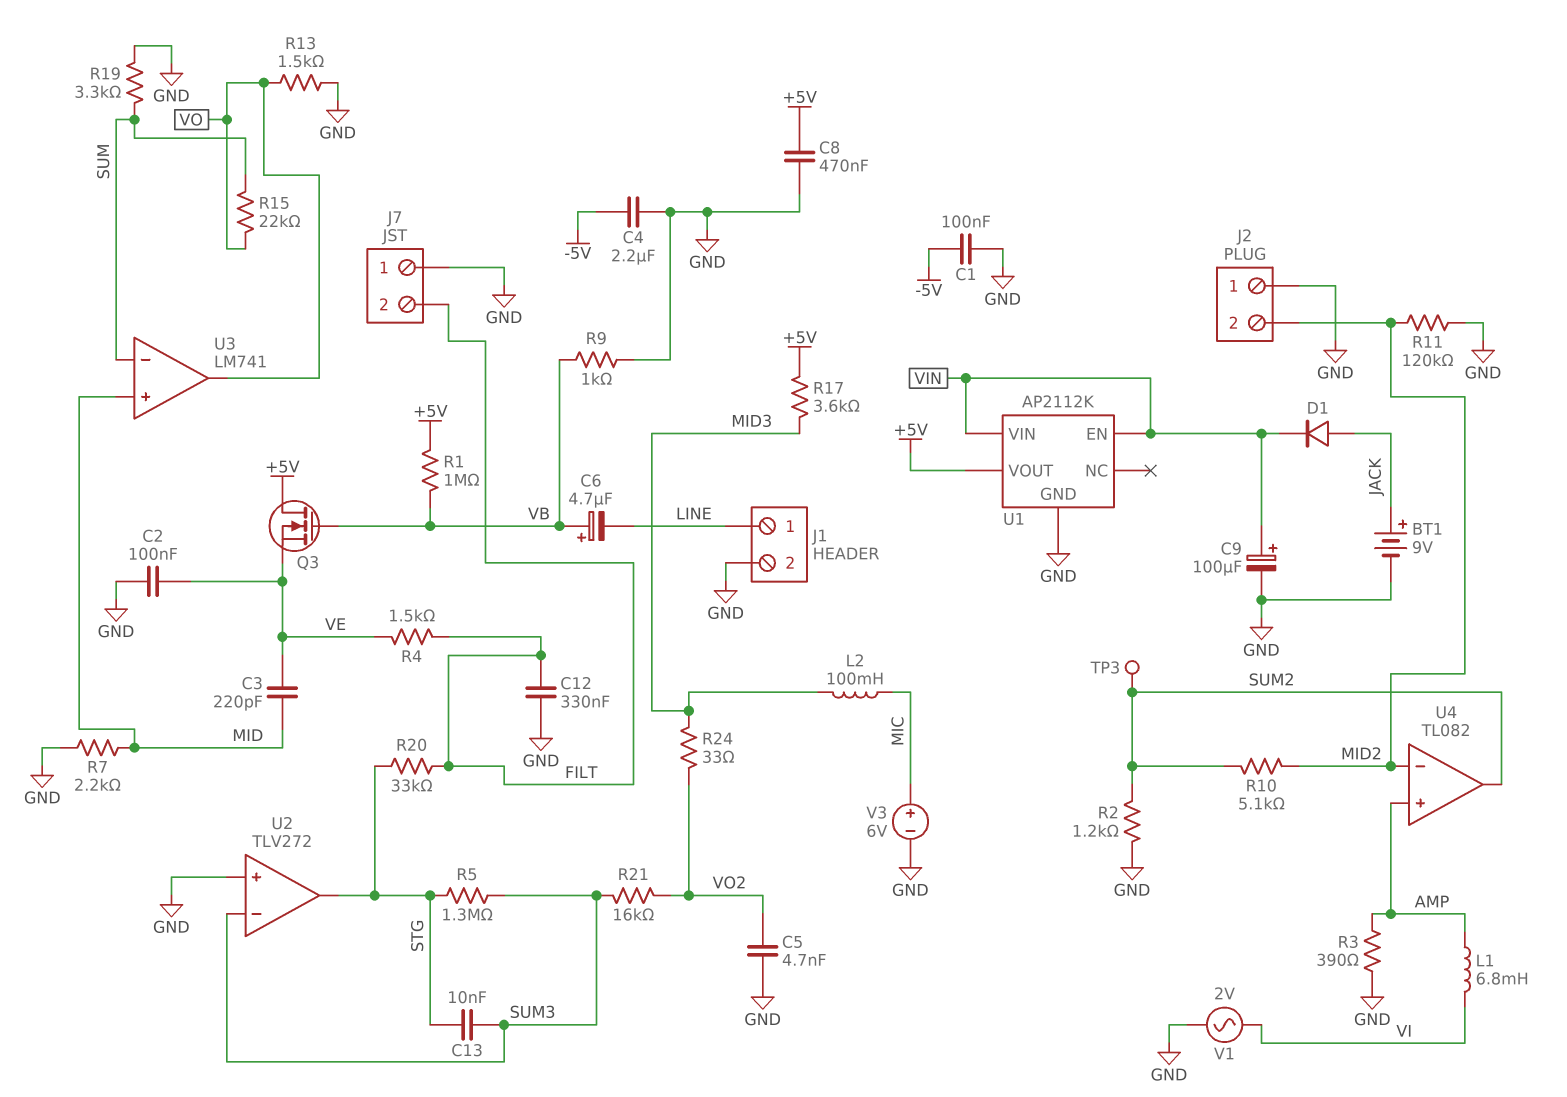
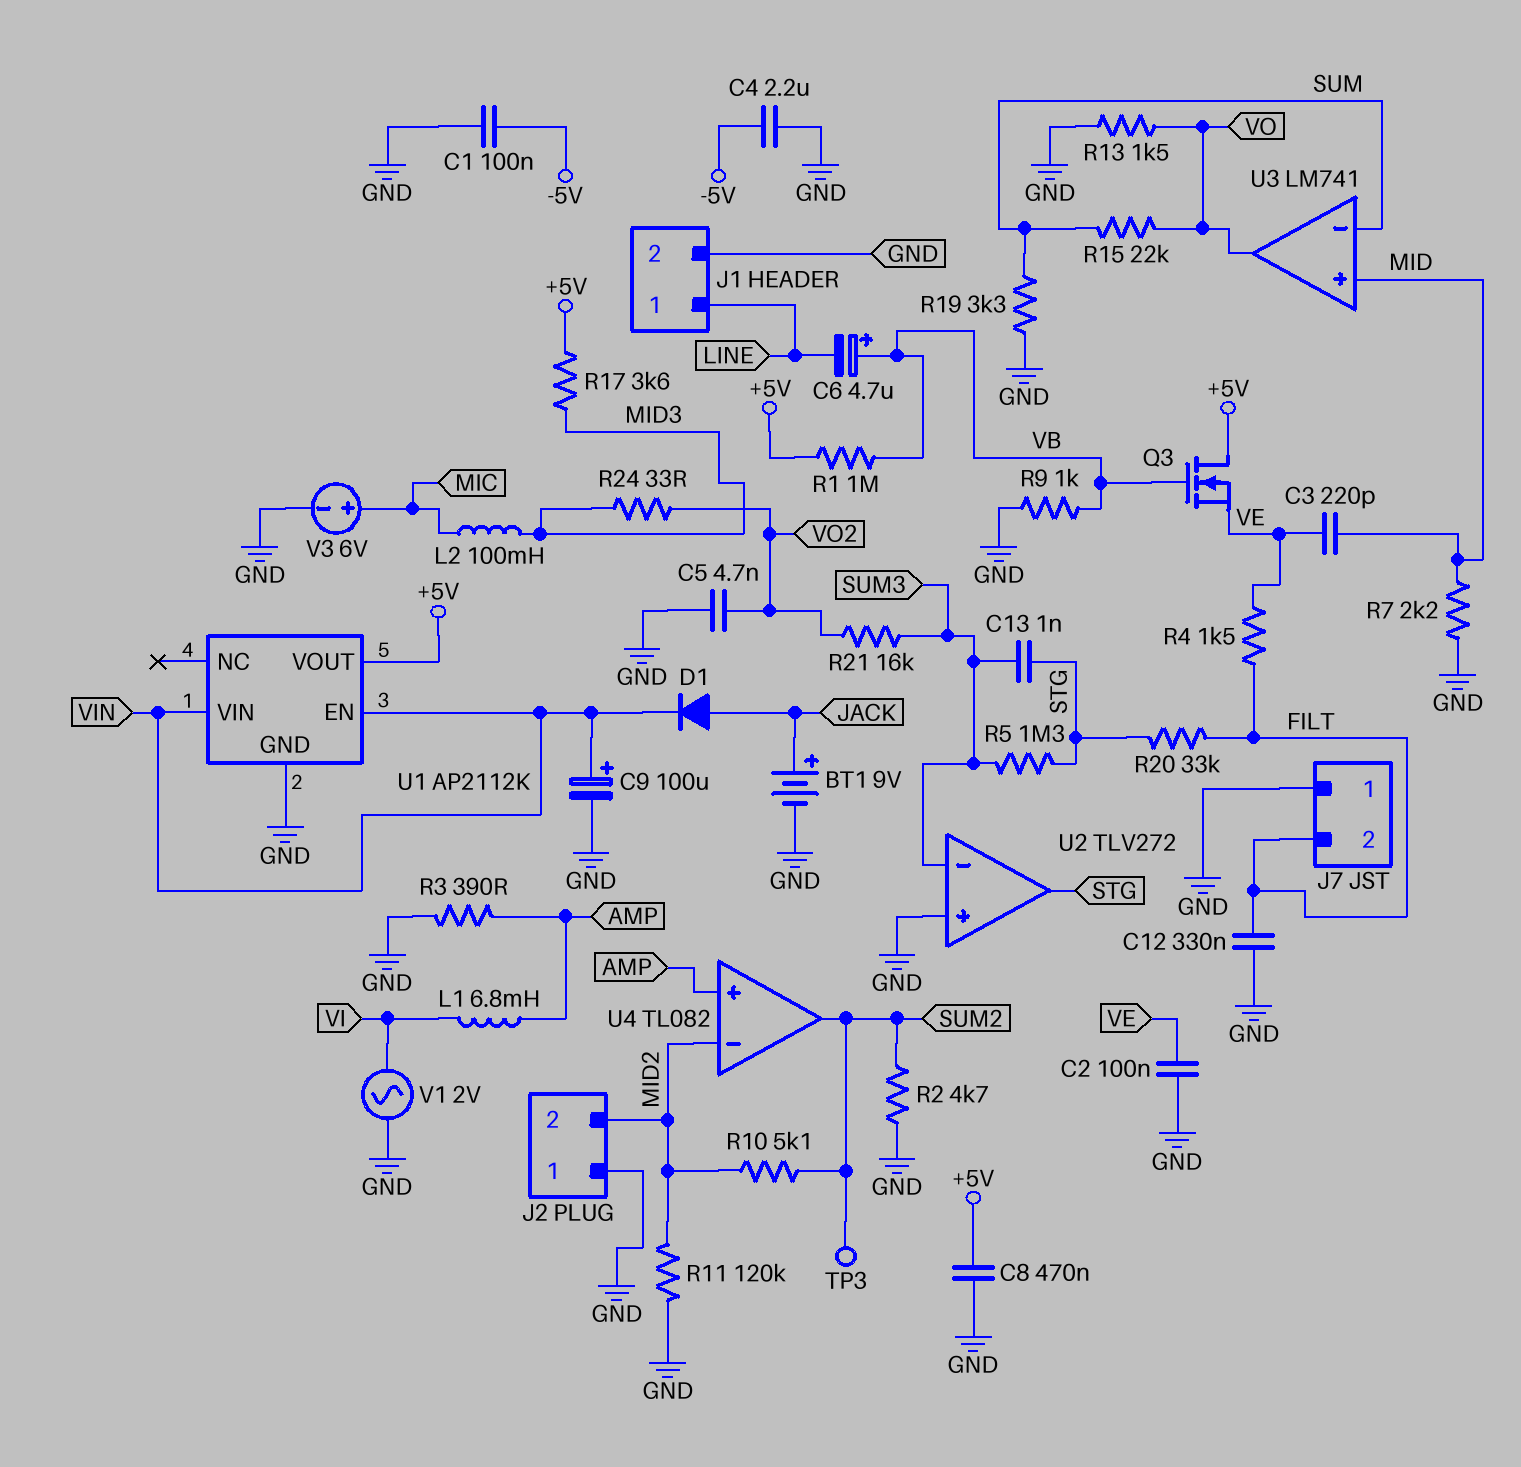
C13: 10nF (STG, SUM3) -> 1nF (STG, SUM3)
R2: 1.2k (GND, SUM2) -> 4.7k (GND, SUM2)

